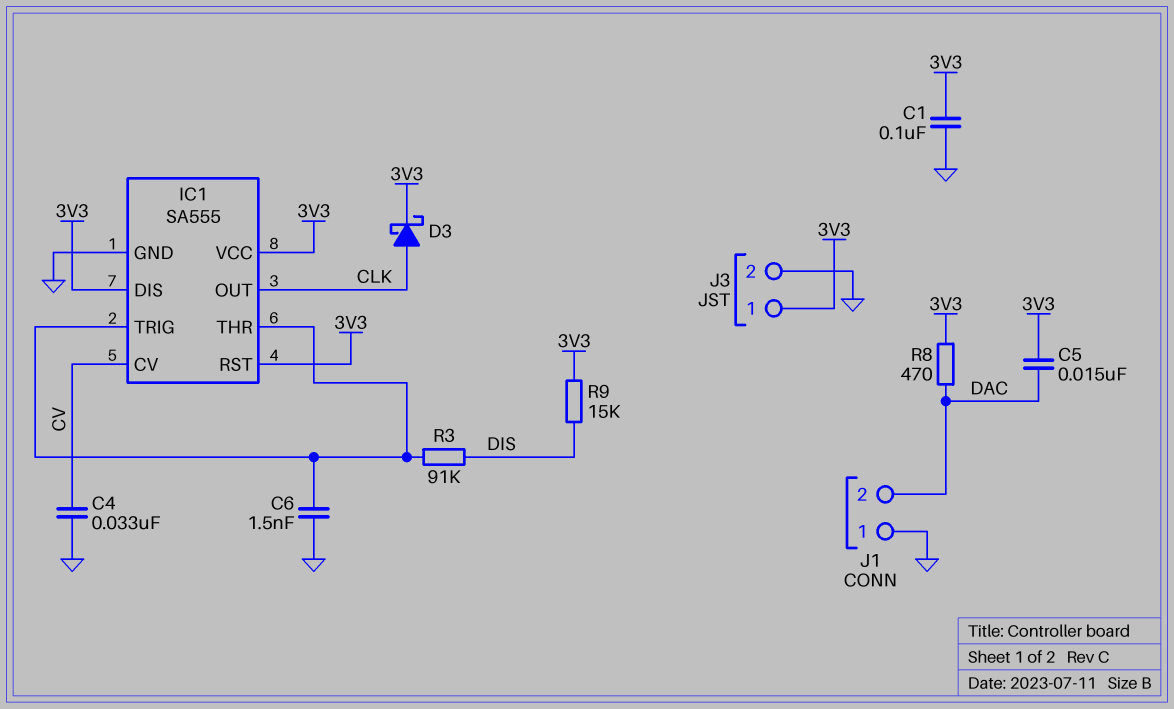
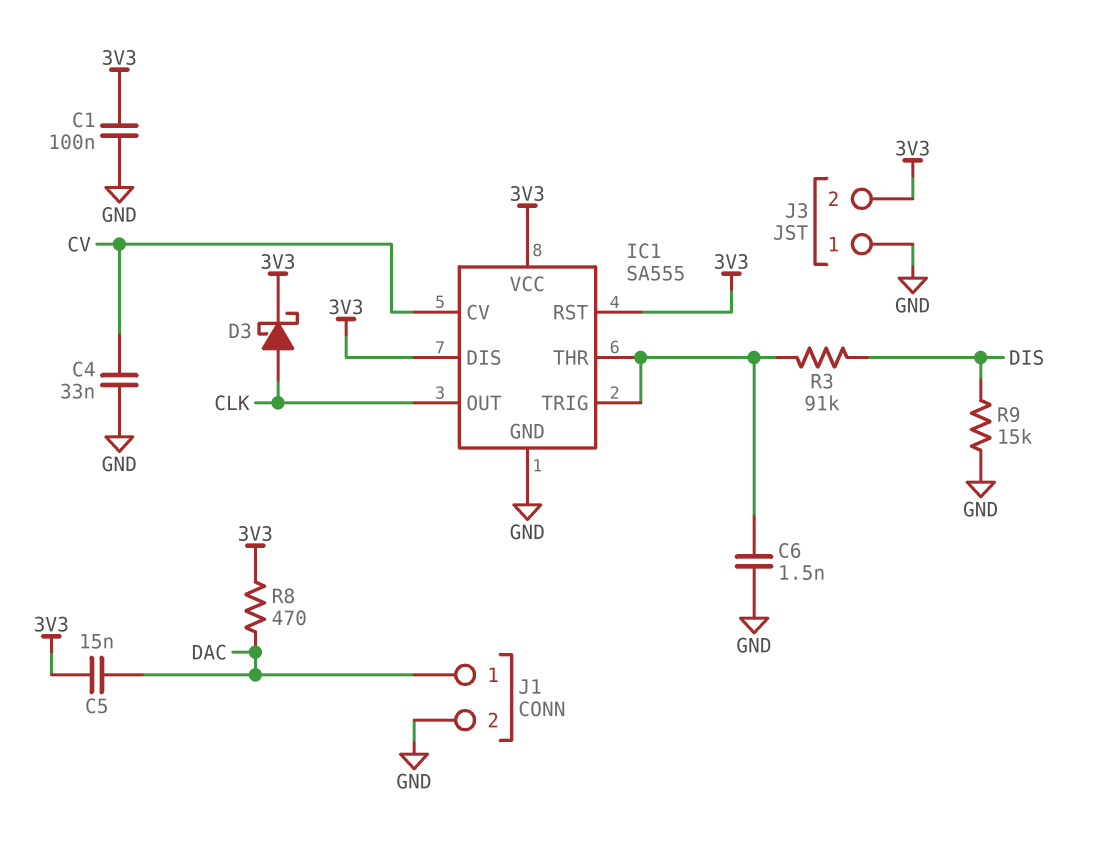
J1 pin 1: GND -> DAC
J1 pin 2: DAC -> GND
J3 pin 1: 3V3 -> GND
J3 pin 2: GND -> 3V3
R9: 15k (3V3, DIS) -> 15k (DIS, GND)

